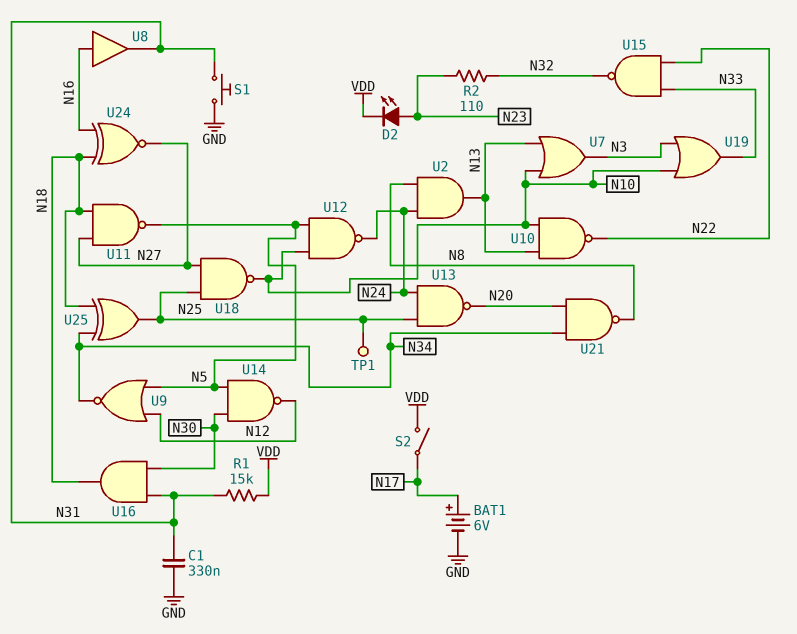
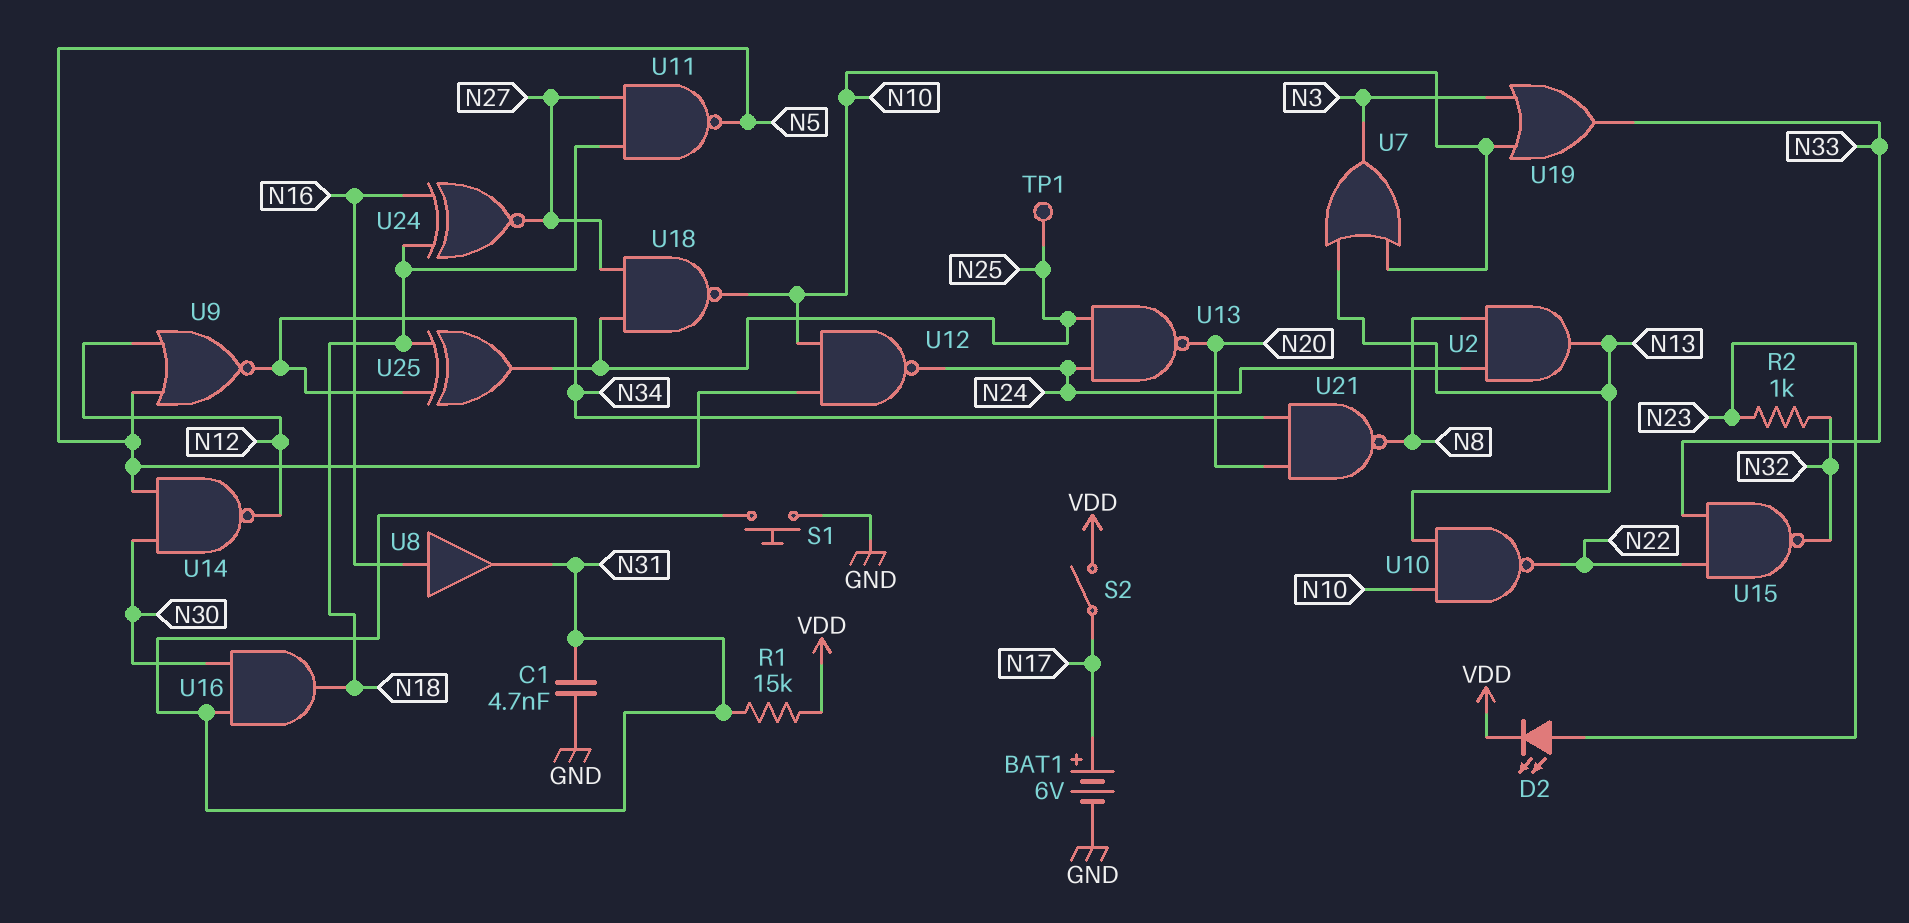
C1: 330nF (GND, N31) -> 4.7nF (GND, N31)
R2: 110 (N23, N32) -> 1k (N23, N32)

